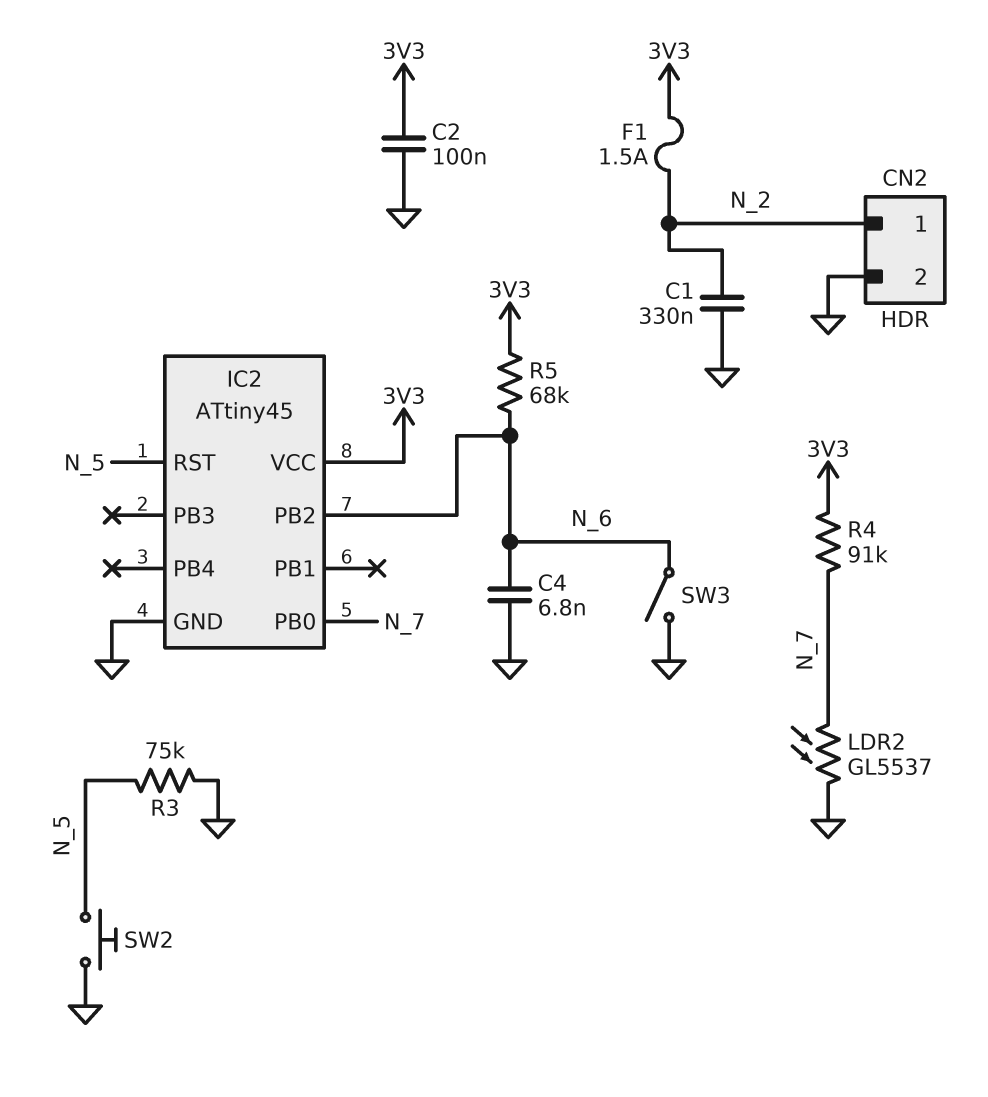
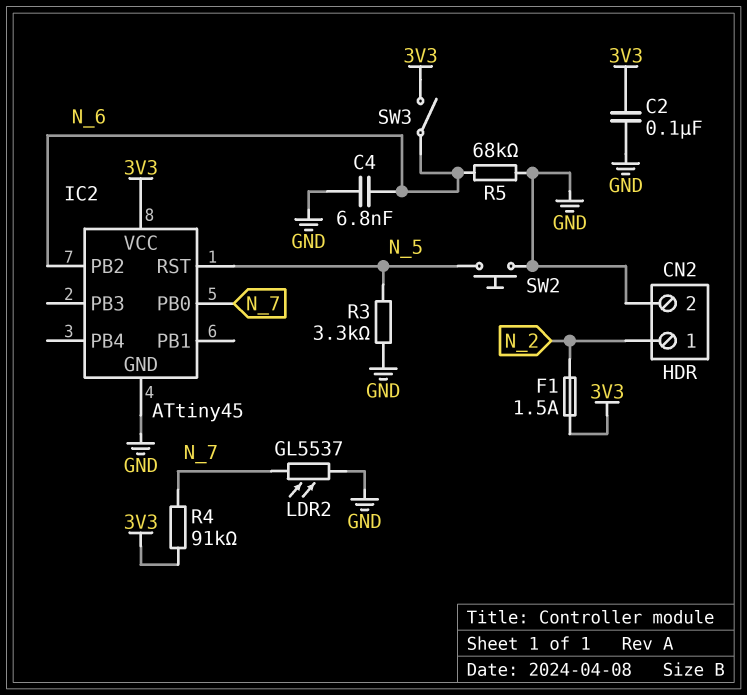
C1: 330nF (GND, N_2) -> none
R3: 75k (GND, N_5) -> 3.3k (GND, N_5)
R5: 68k (3V3, N_6) -> 68k (GND, N_6)
SW3: switch (GND, N_6) -> switch (3V3, N_6)

